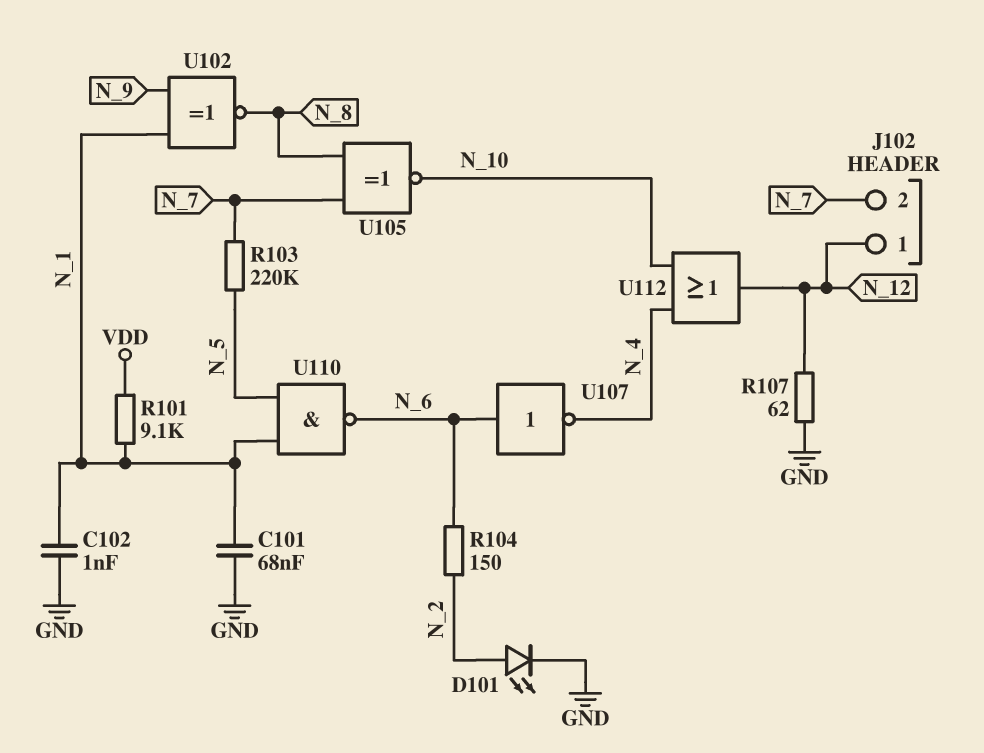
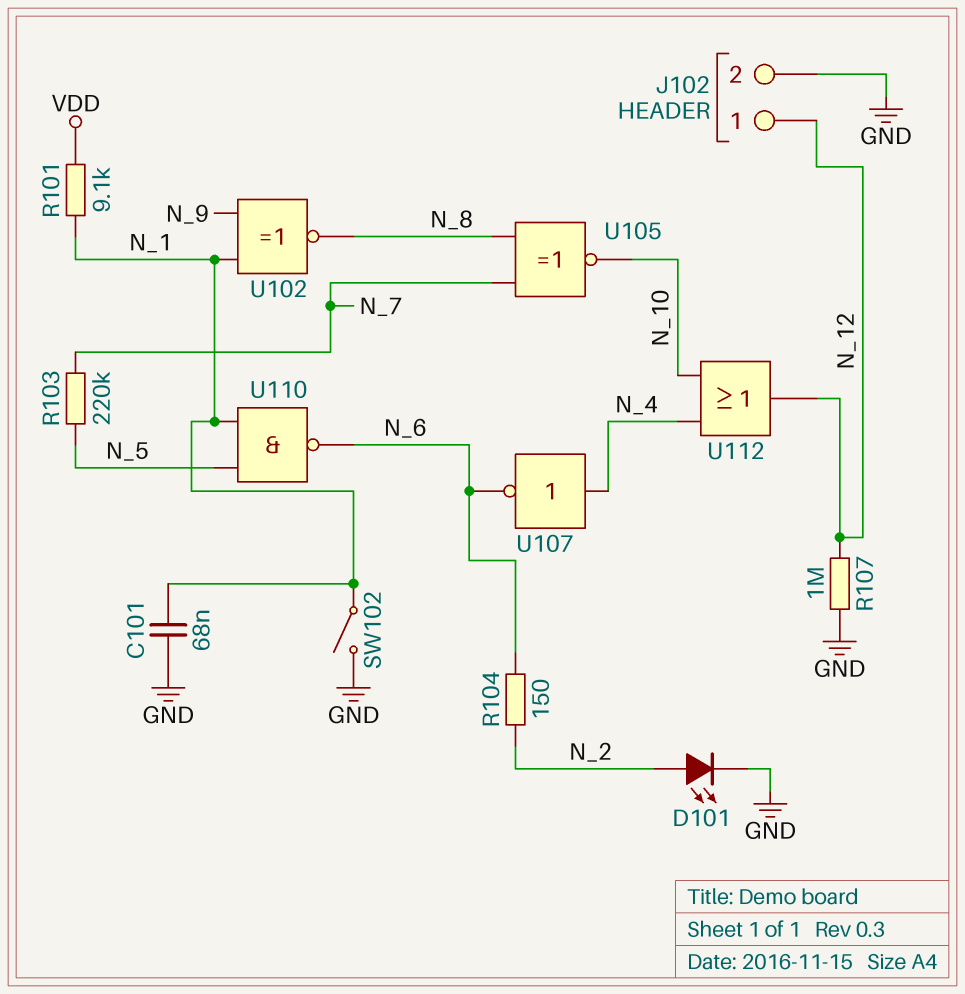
C102: 1nF (GND, N_1) -> none
J102 pin 2: N_7 -> GND
R107: 62 (GND, N_12) -> 1M (GND, N_12)
SW102: none -> switch (GND, N_1)
U107: NOT (in N_6, out N_4) -> NOT (in N_4, out N_6)

